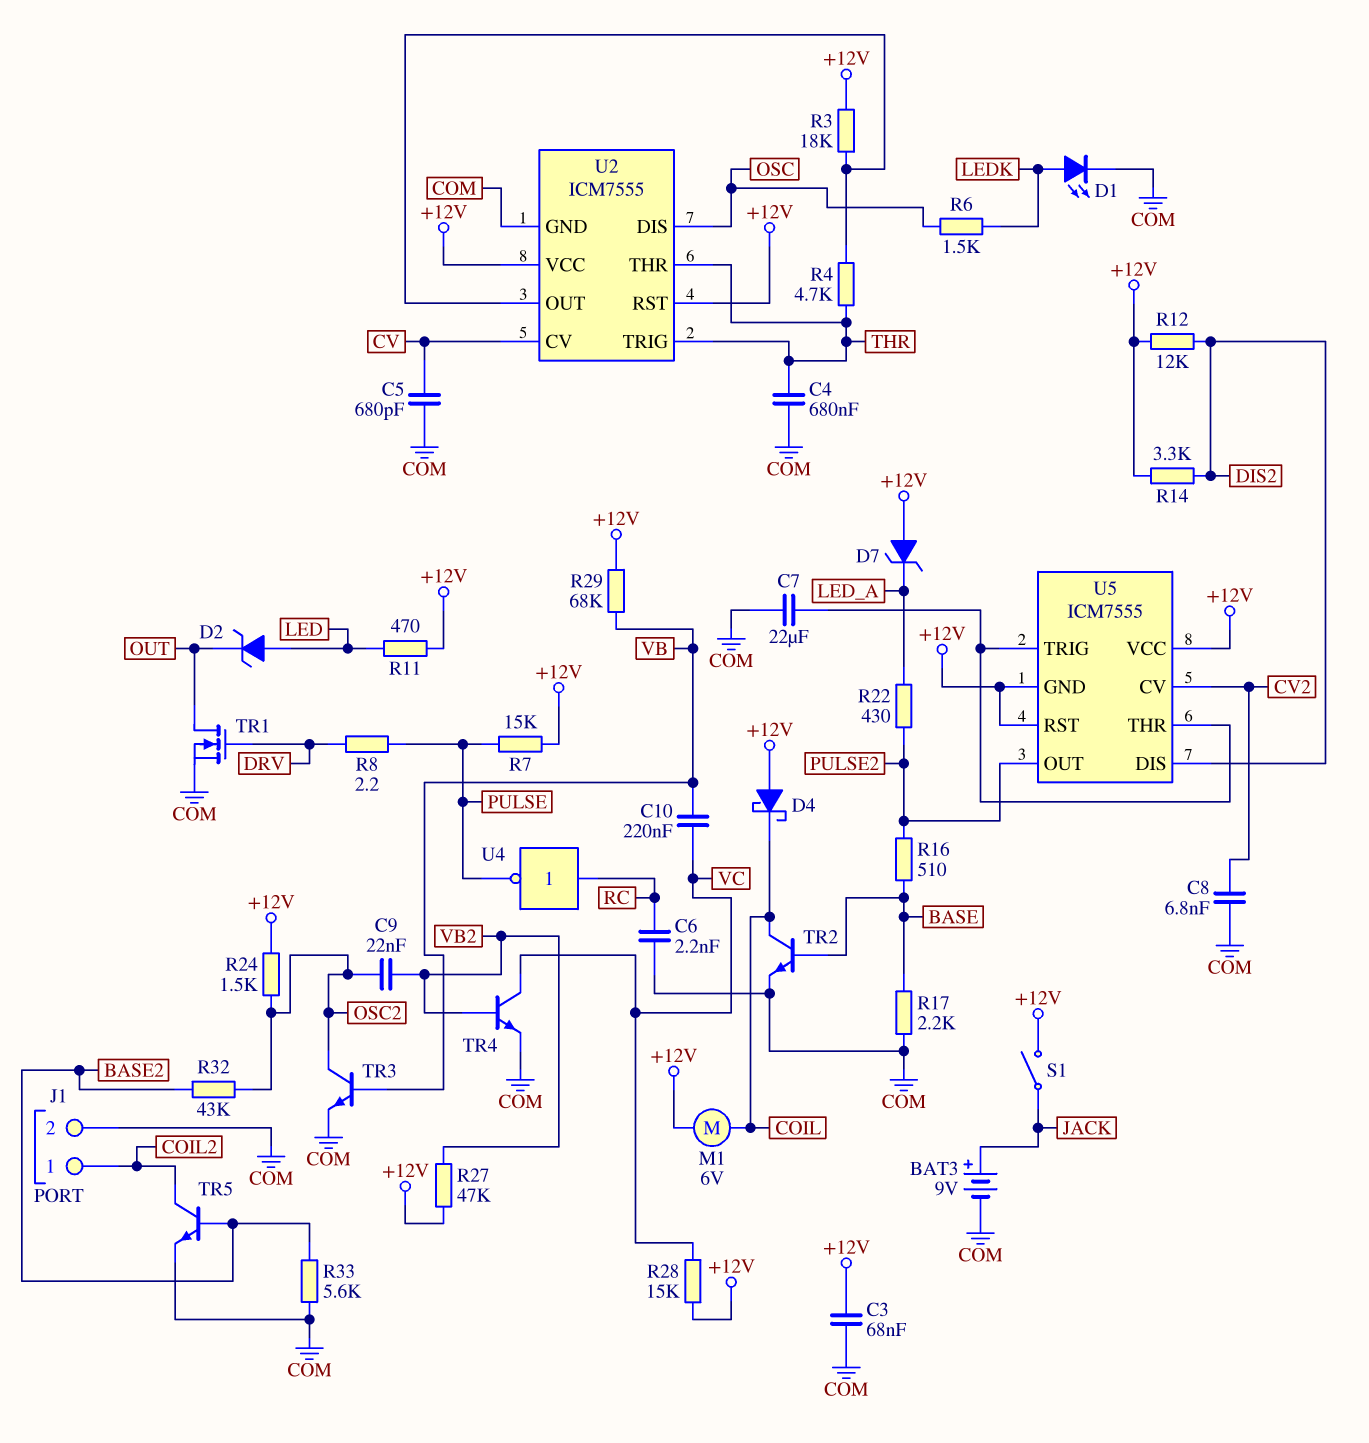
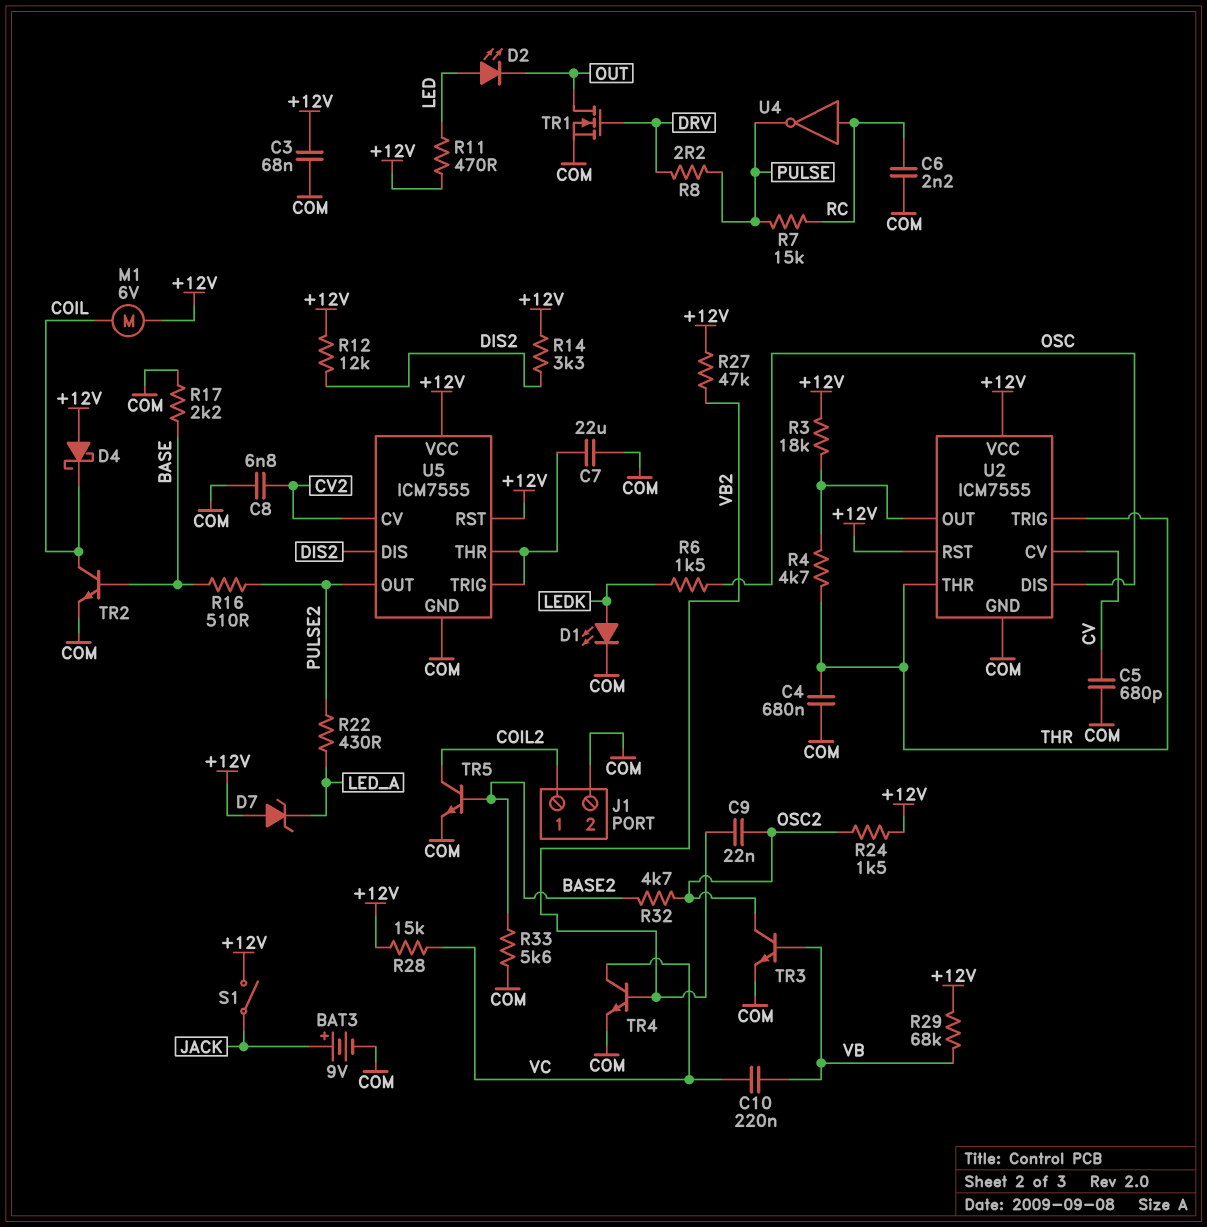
D2: zener (A LED, K OUT) -> LED (A LED, K OUT)
R7: 15k (+12V, PULSE) -> 15k (PULSE, RC)
R32: 43k (BASE2, OSC2) -> 4.7k (BASE2, OSC2)
U5 pin GND: +12V -> COM

